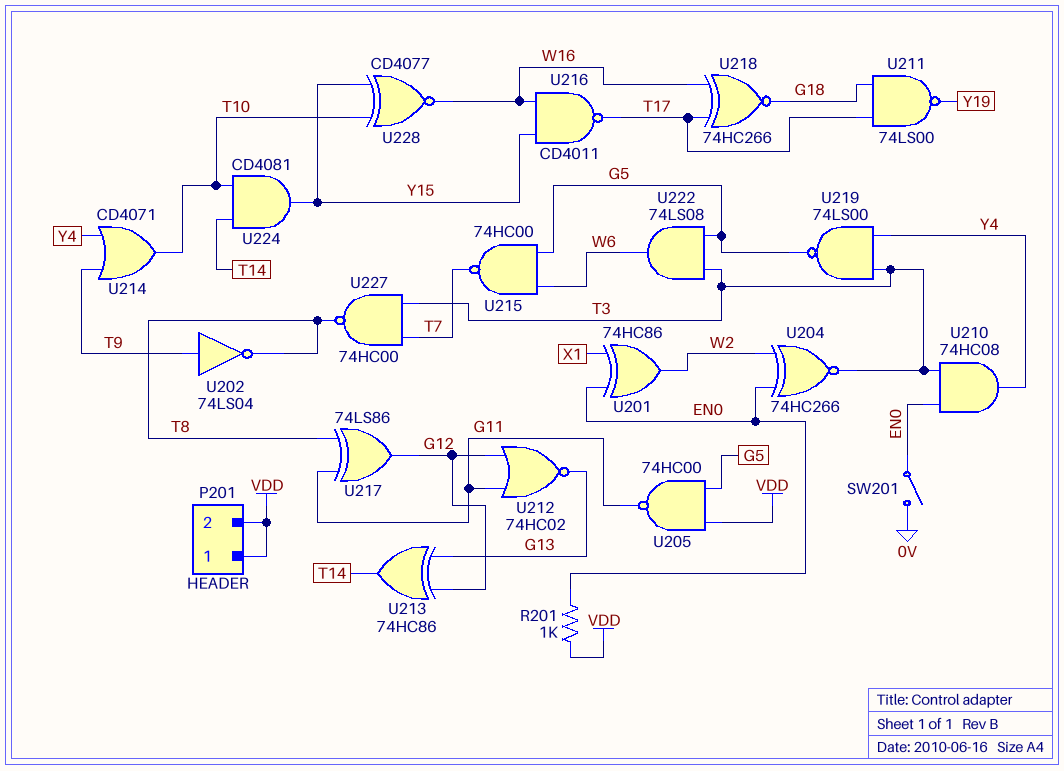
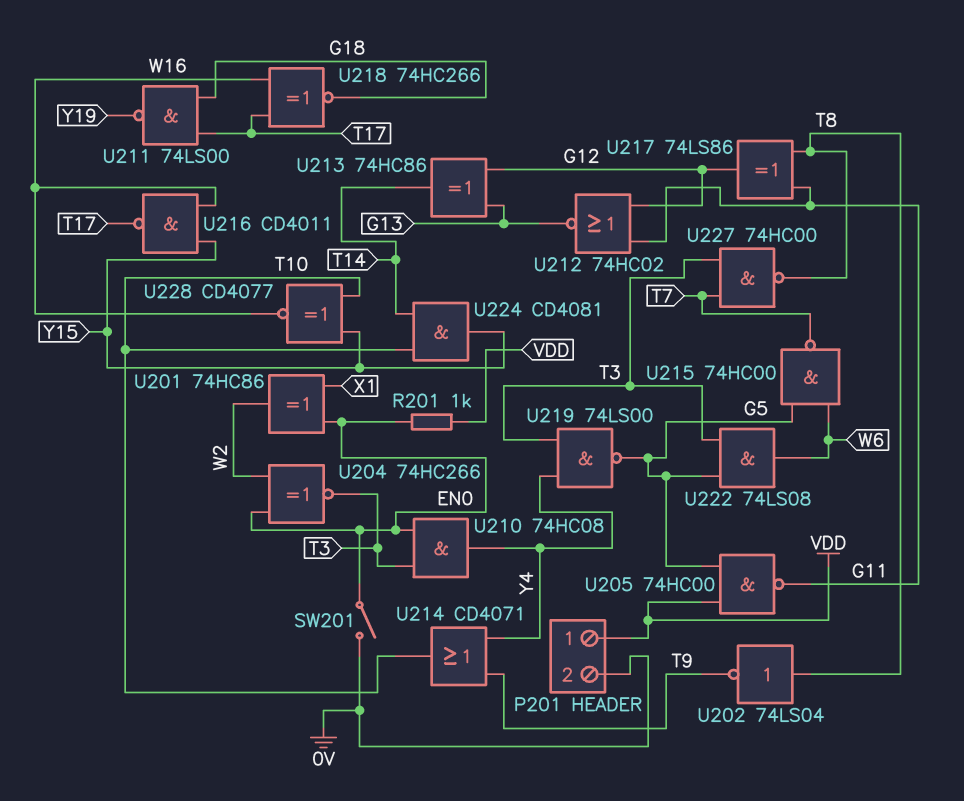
P201 pin 2: VDD -> 0V
U202: NOT 74LS04 (in T9, out T8) -> NOT 74LS04 (in T8, out T9)

